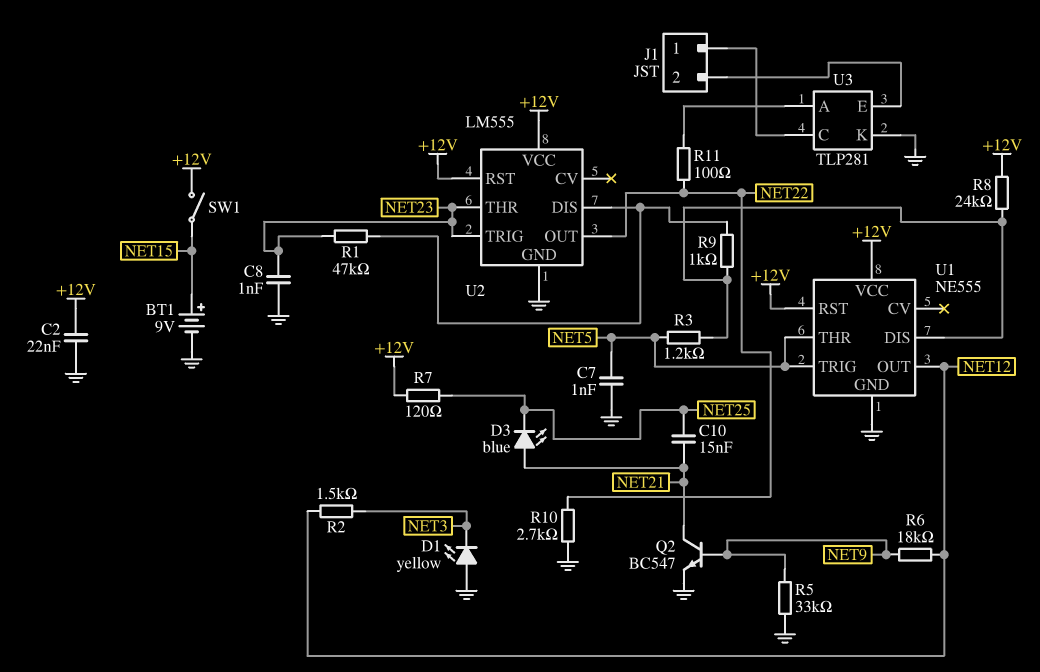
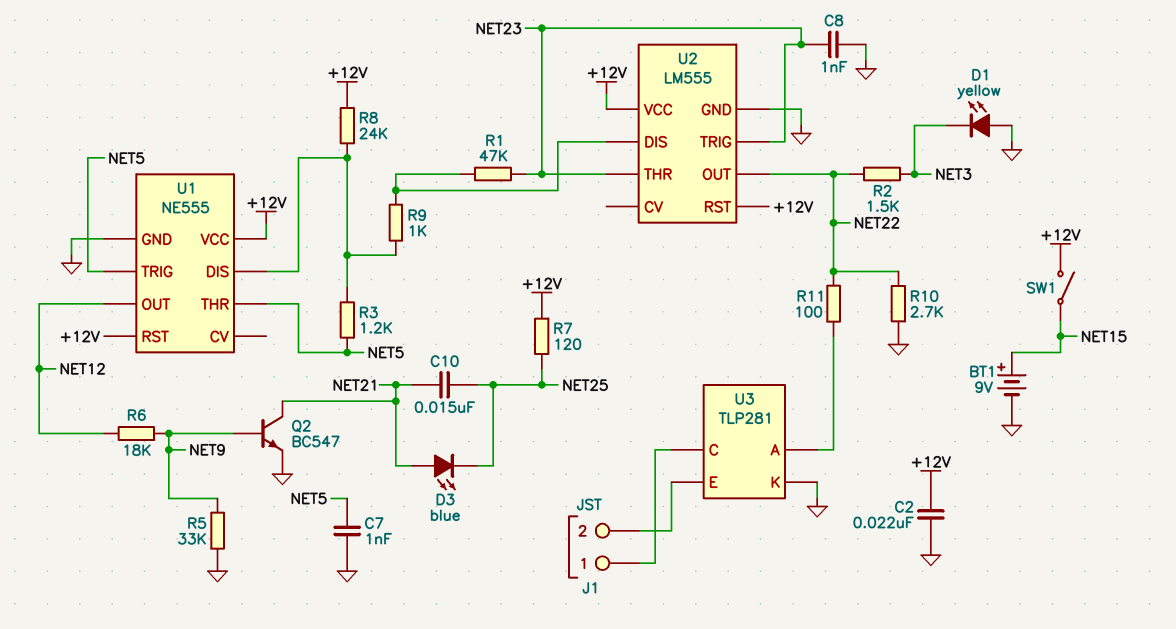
R2: 1.5k (NET3, NET12) -> 1.5k (NET3, NET22)

